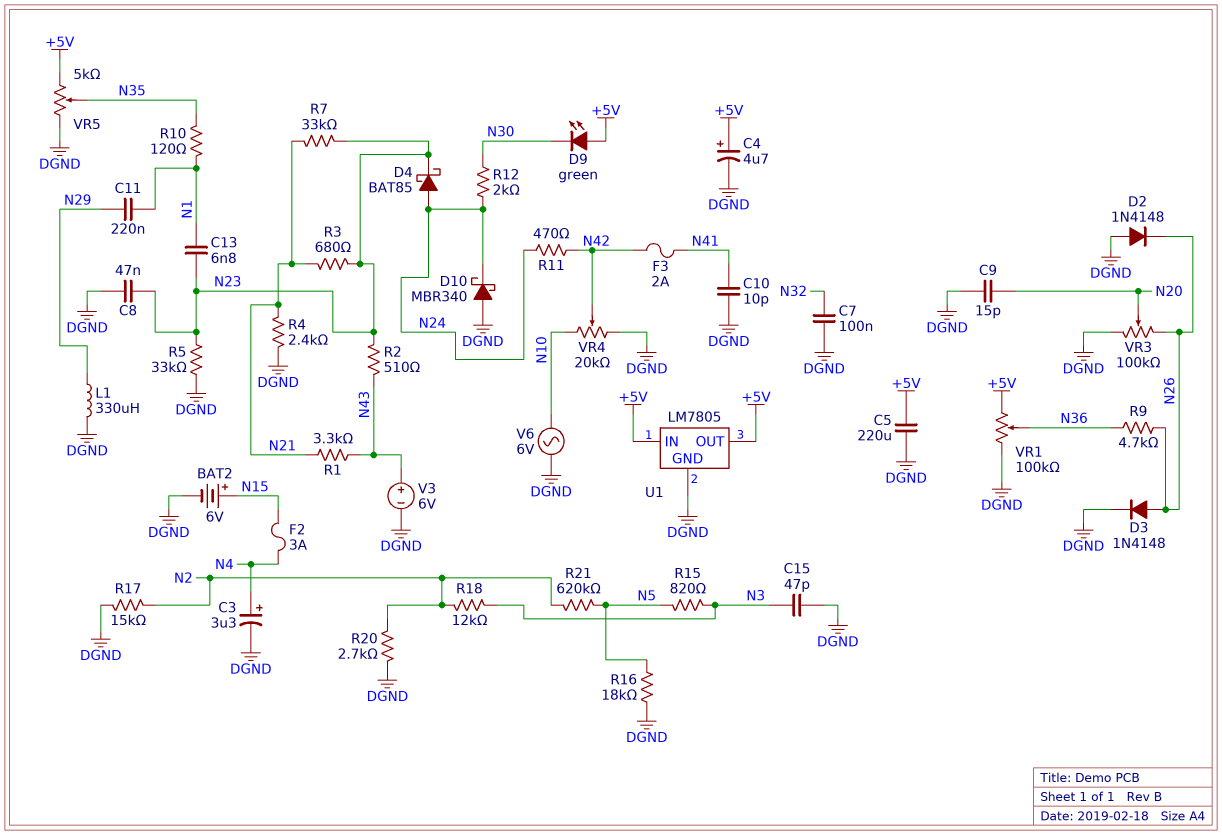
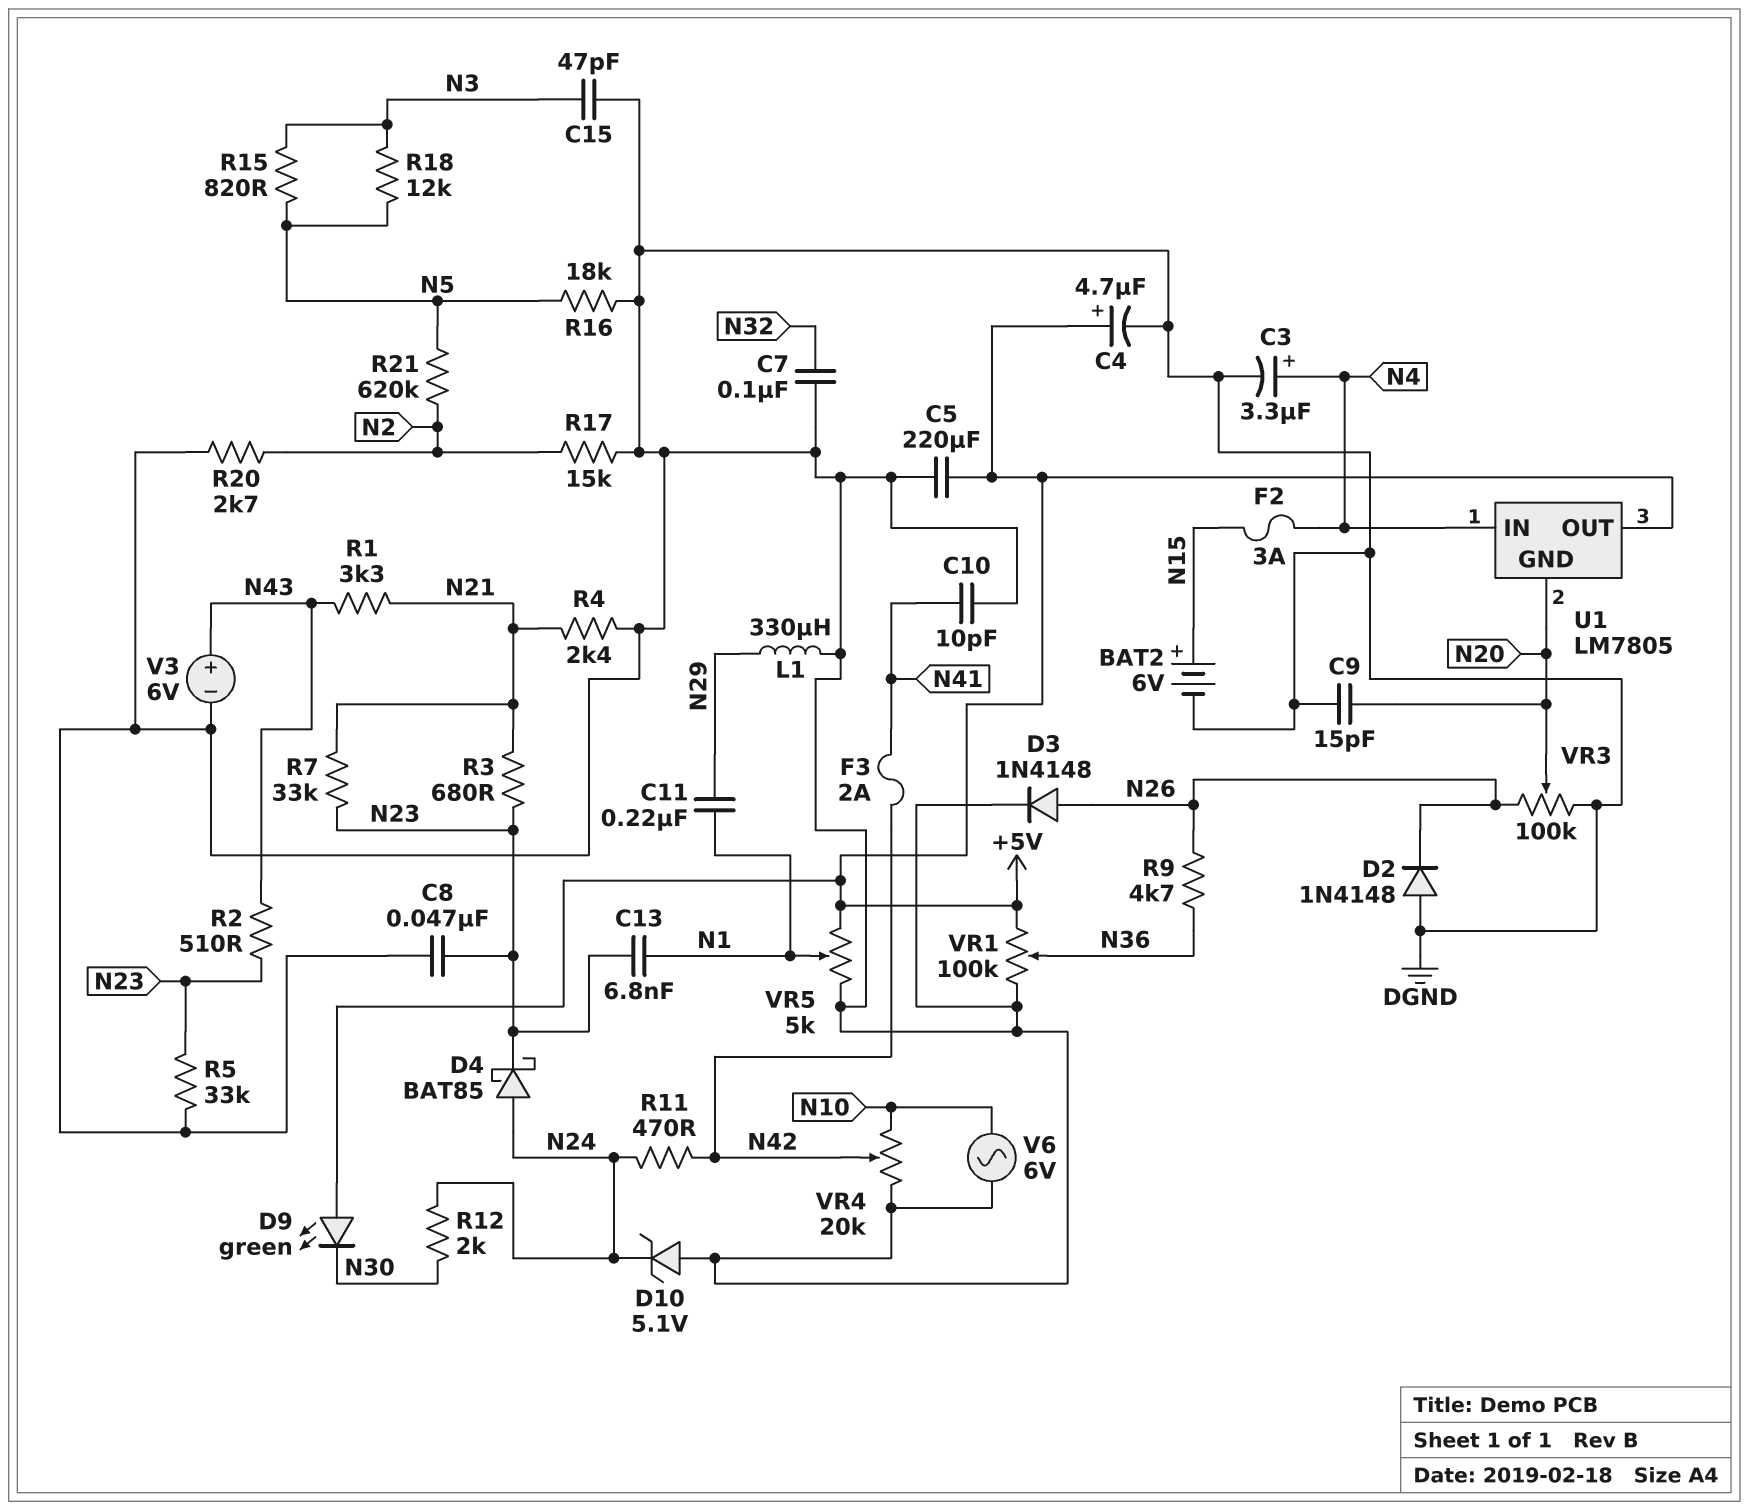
D10: schottky MBR340 (A DGND, K N24) -> zener 5.1V (A DGND, K N24)
R10: 120 (N1, N35) -> none
R18: 12k (N2, N3) -> 12k (N3, N5)
U1 pin GND: DGND -> N20
U1 pin IN: +5V -> N4
VR5: 5k (+5V, DGND, wiper N35) -> 5k (+5V, DGND, wiper N1)

